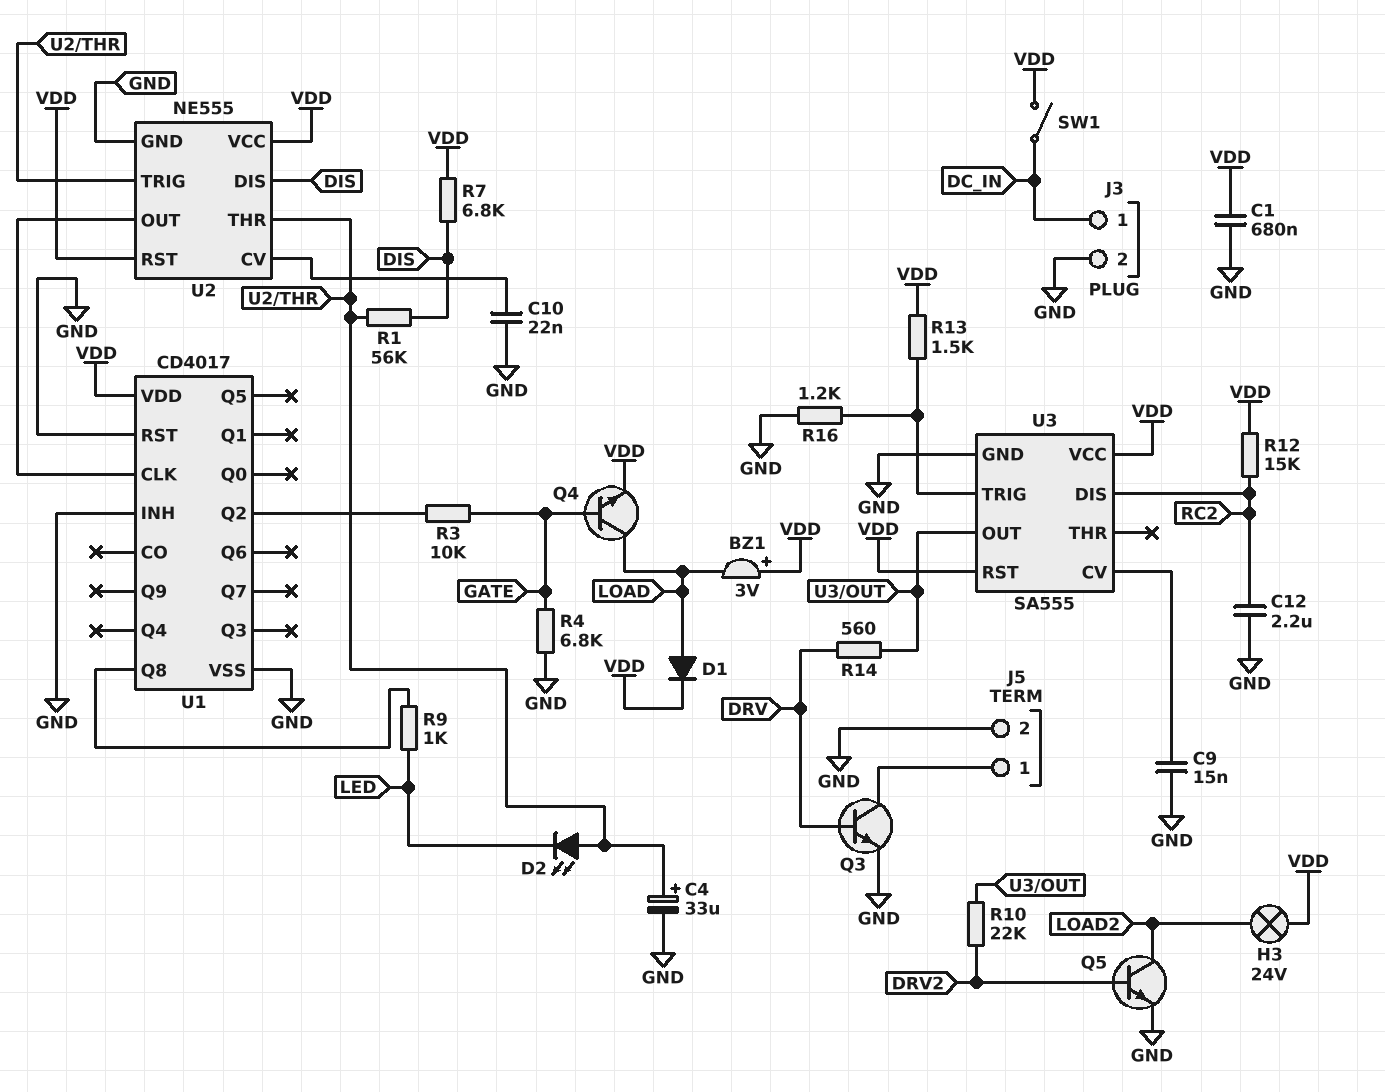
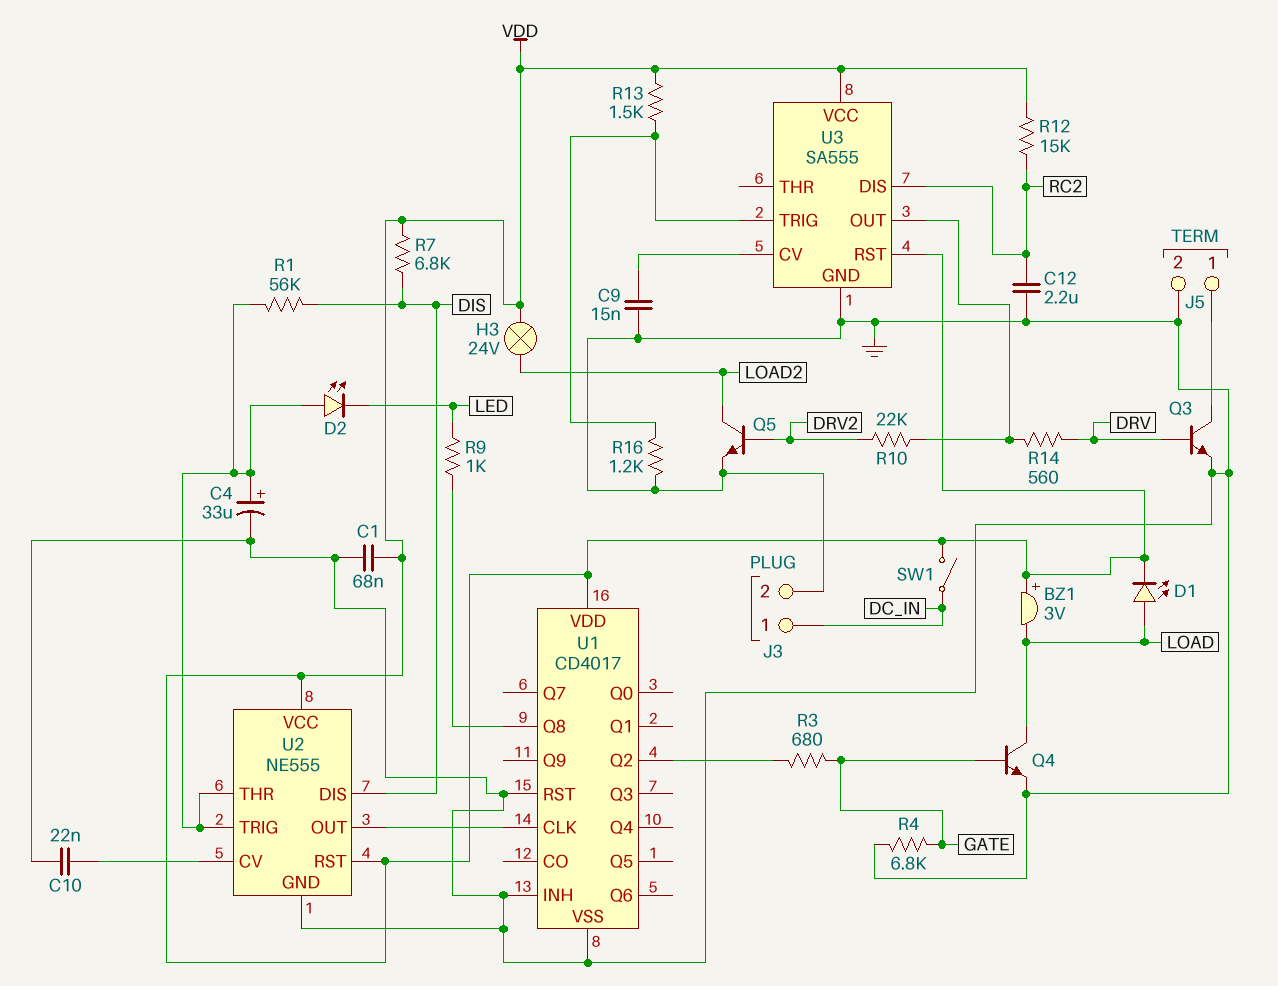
C1: 680nF (GND, VDD) -> 68nF (GND, VDD)
D1: diode (A LOAD, K VDD) -> LED (A LOAD, K VDD)
Q4: NPN (B GATE, C LOAD, E VDD) -> NPN (B GATE, C LOAD, E GND)
R3: 10k (GATE, U1/Q2) -> 680 (GATE, U1/Q2)

